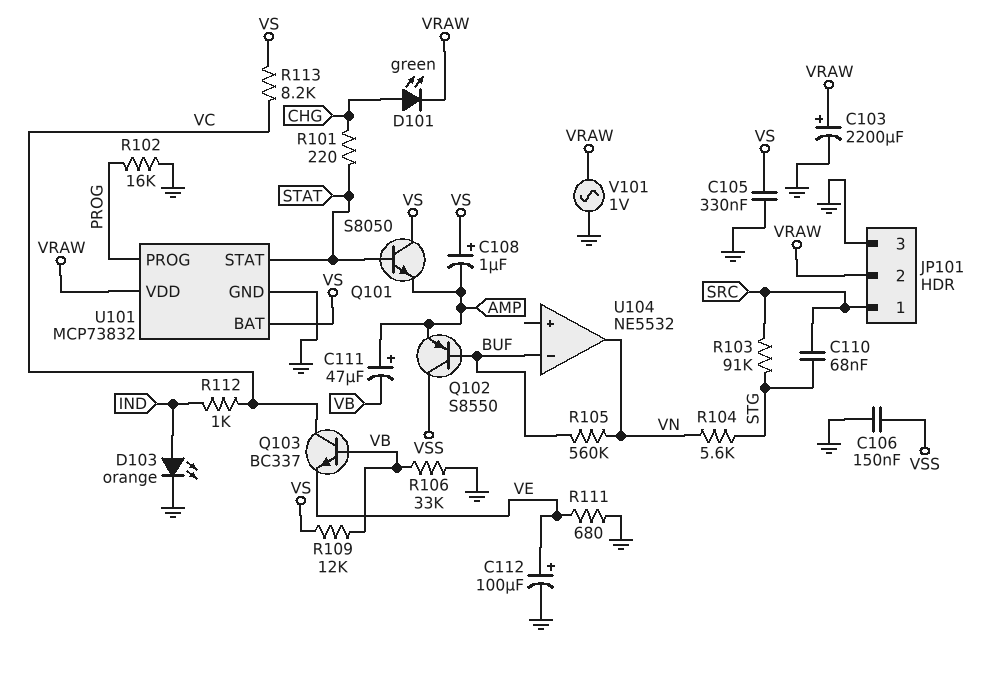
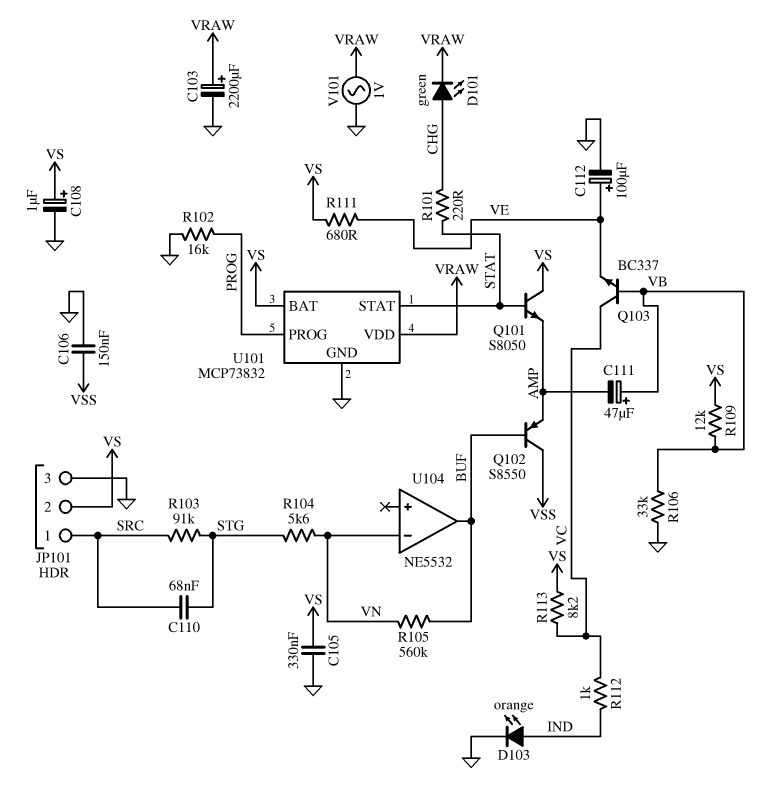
C108: 1uF (plus VS, minus AMP) -> 1uF (plus VS, minus GND)
C111: 47uF (plus AMP, minus VB) -> 47uF (plus VB, minus AMP)
JP101 pin 2: VRAW -> VS
R111: 680 (GND, VE) -> 680 (VE, VS)
U104 pin in-: BUF -> VN
U104 pin out: VN -> BUF

